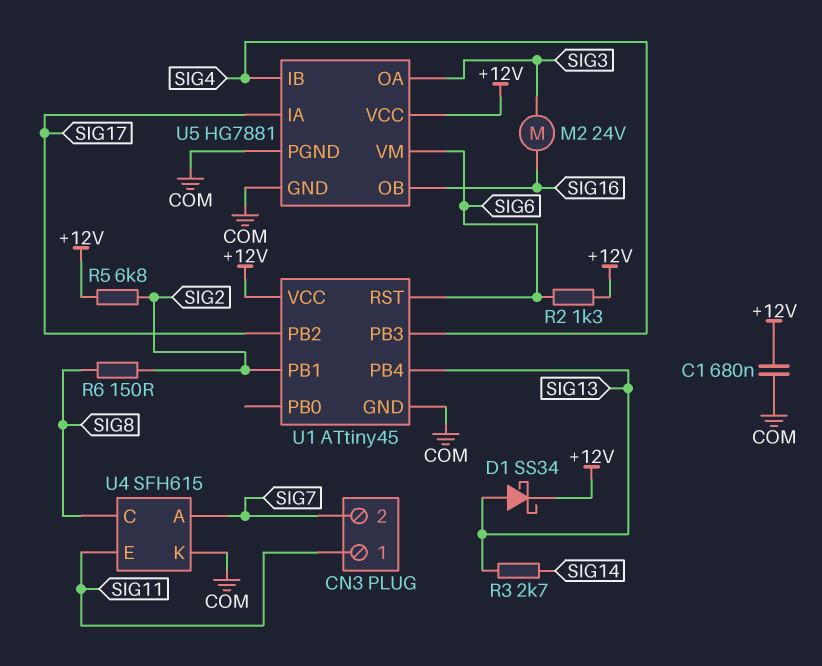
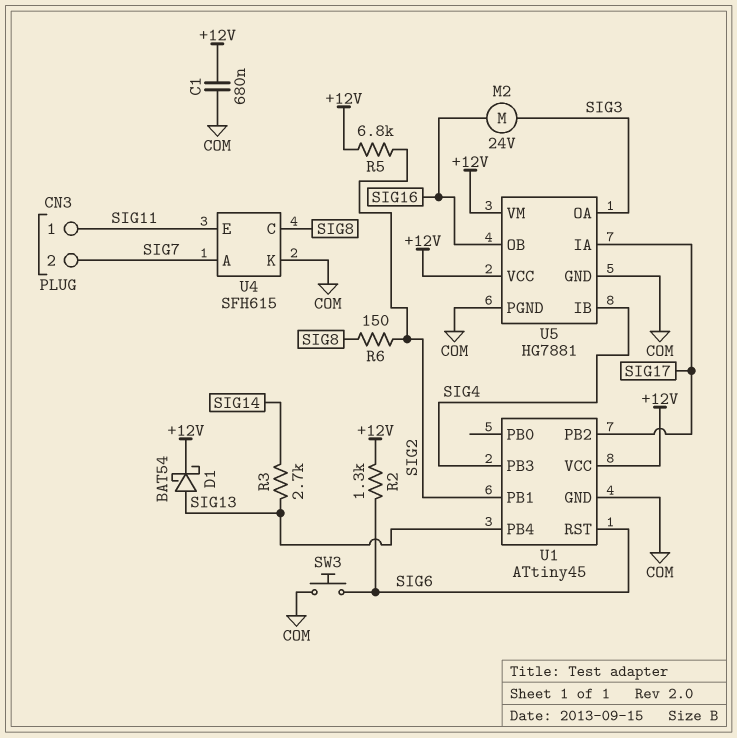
D1: schottky SS34 (A SIG13, K +12V) -> schottky BAT54 (A SIG13, K +12V)
SW3: none -> button (COM, SIG6)
U5 pin VM: SIG6 -> +12V

